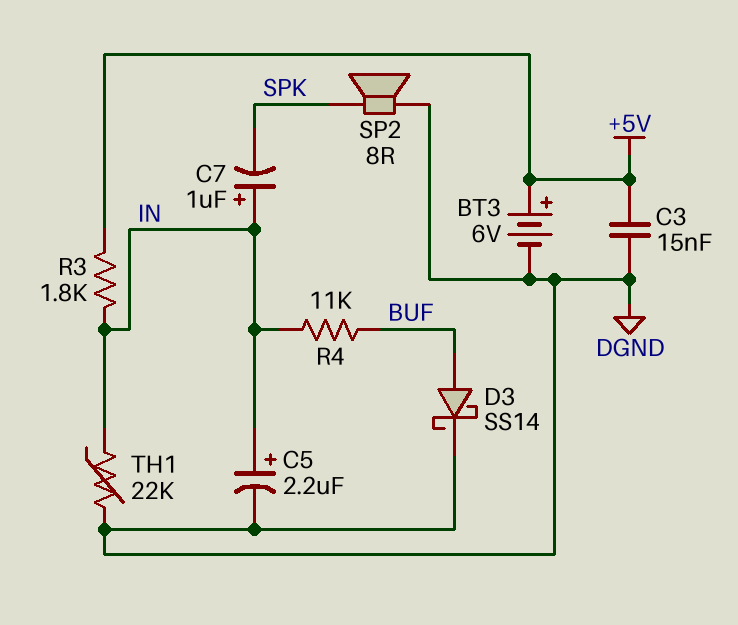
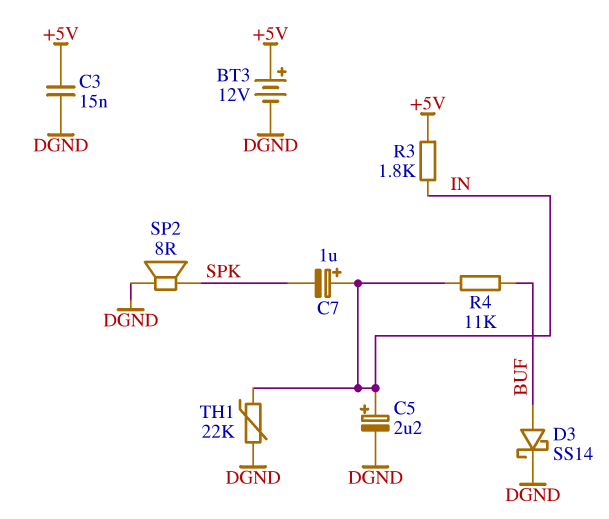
BT3: 6V (plus +5V, minus DGND) -> 12V (plus +5V, minus DGND)

